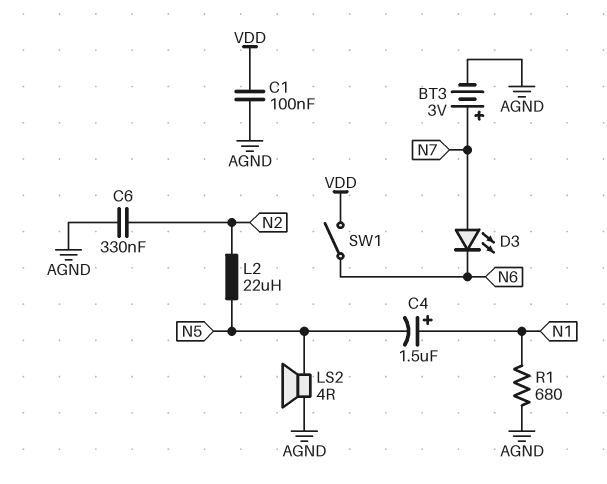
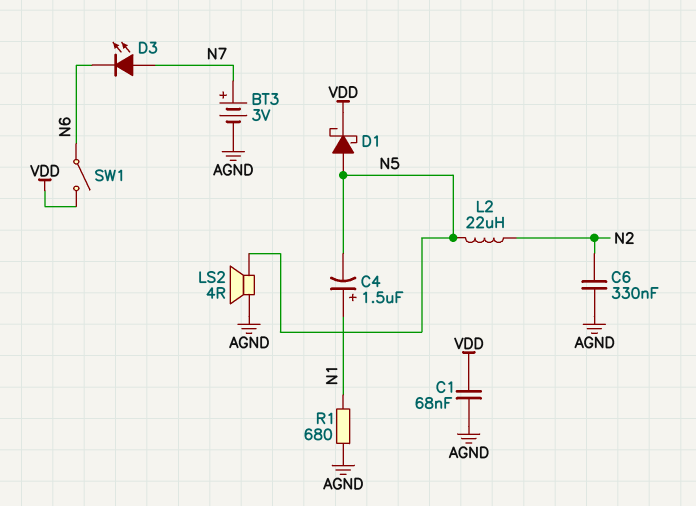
C1: 100nF (AGND, VDD) -> 68nF (AGND, VDD)
D1: none -> schottky (A N5, K VDD)

